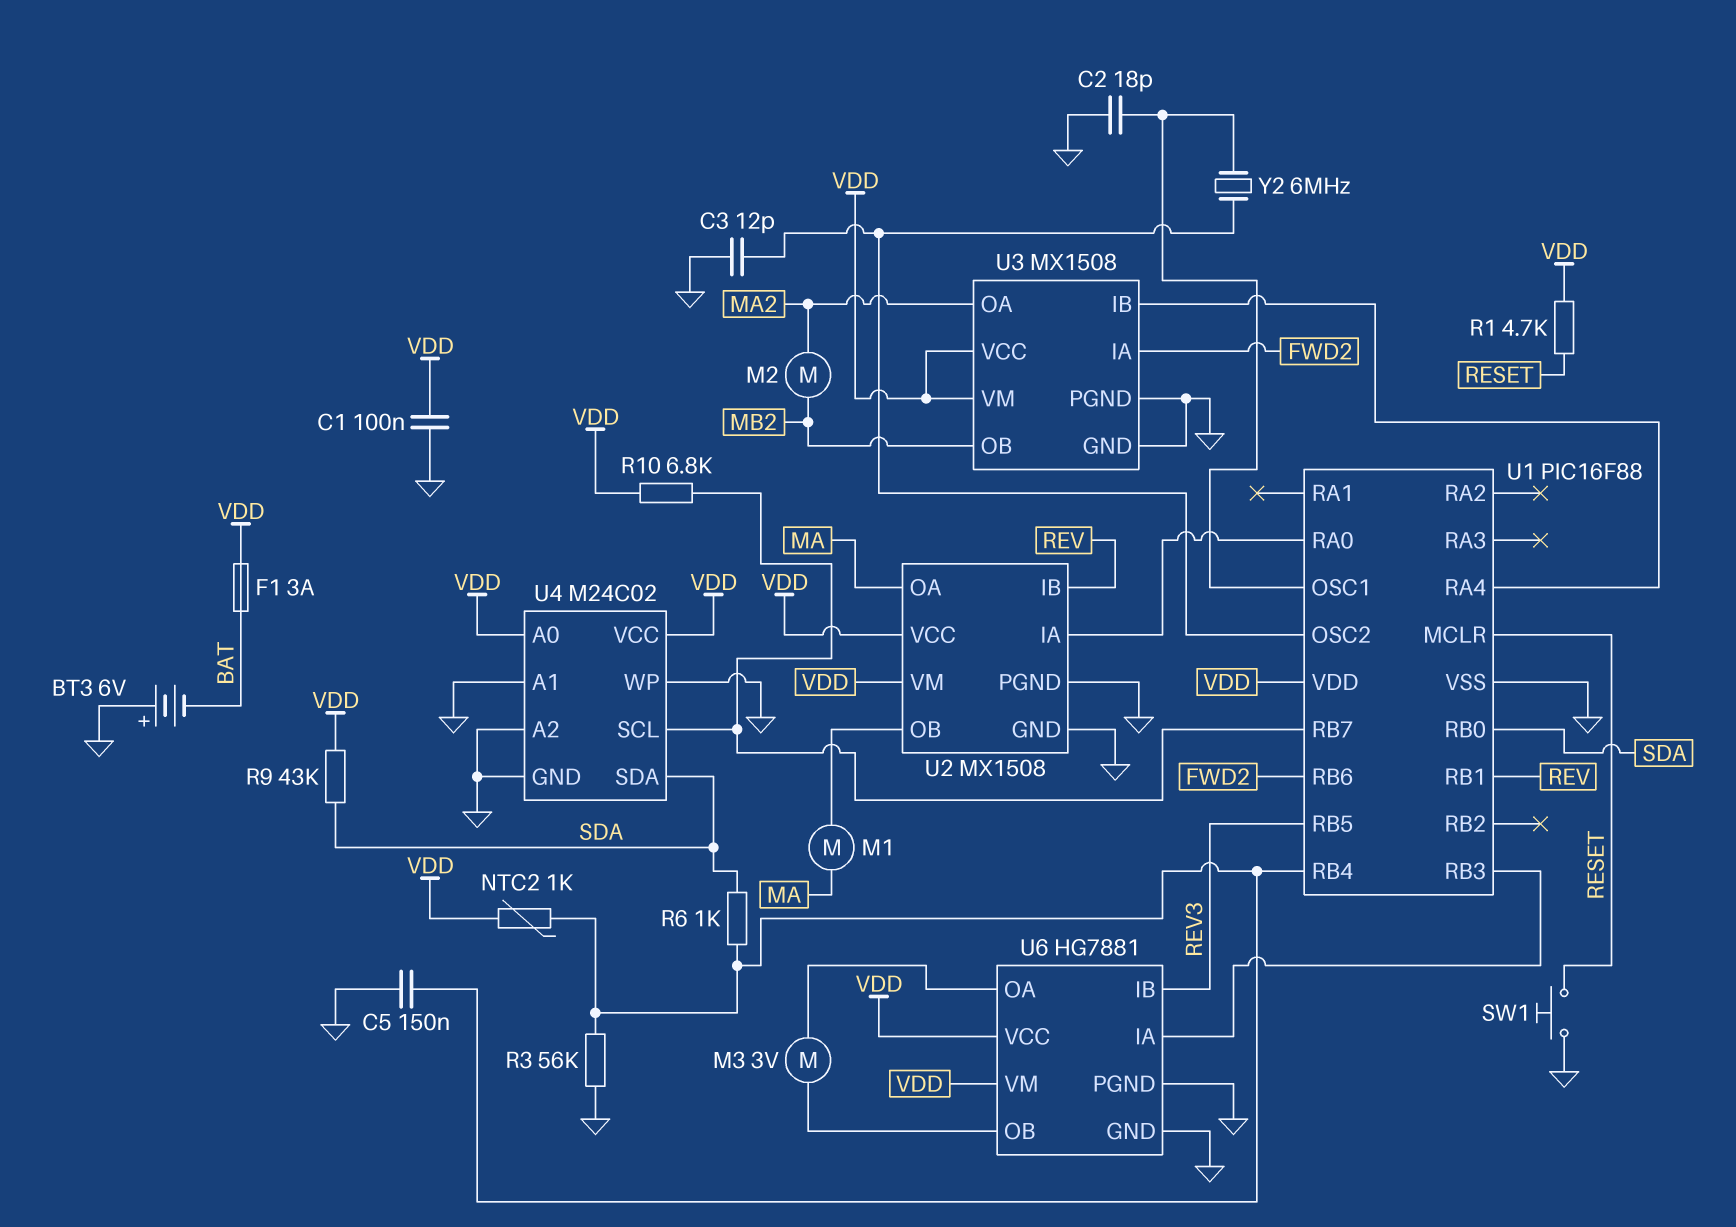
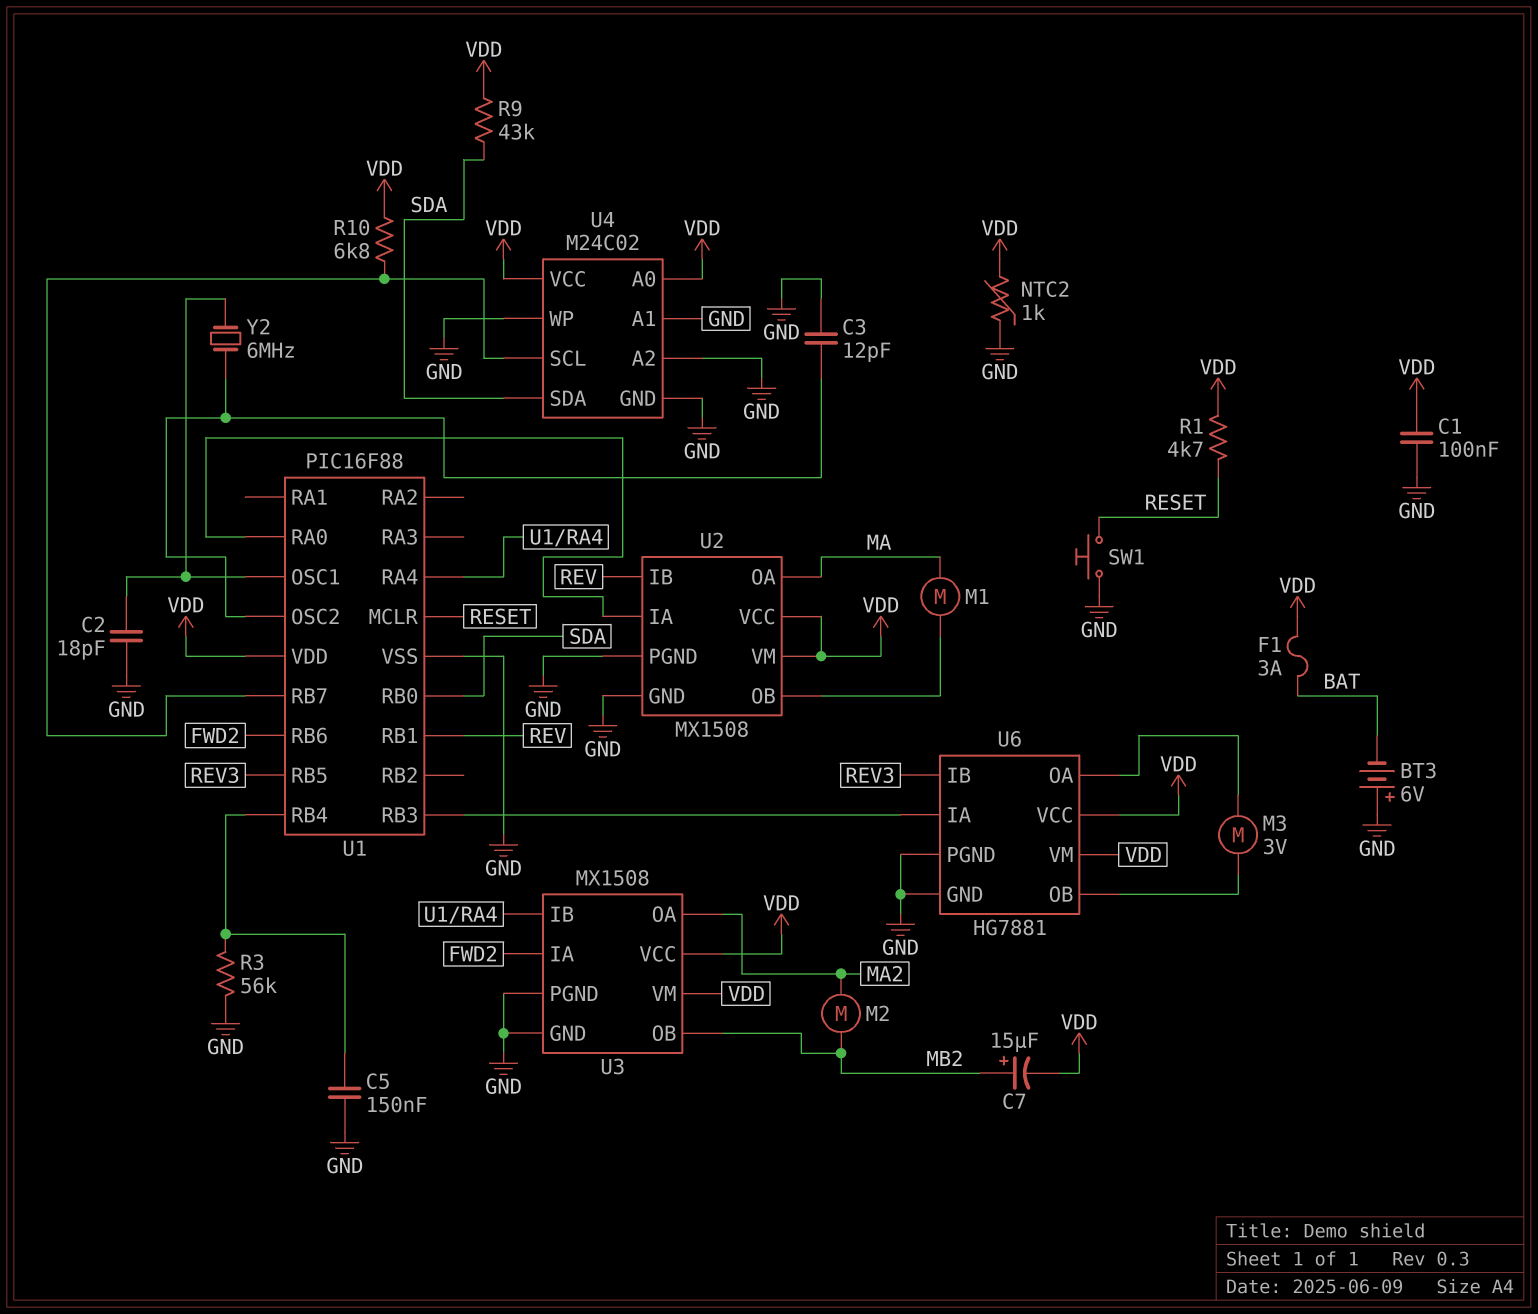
C7: none -> 15uF (plus MB2, minus VDD)
NTC2: 1k (U1/RB4, VDD) -> 1k (GND, VDD)
R6: 1k (SDA, U1/RB4) -> none

